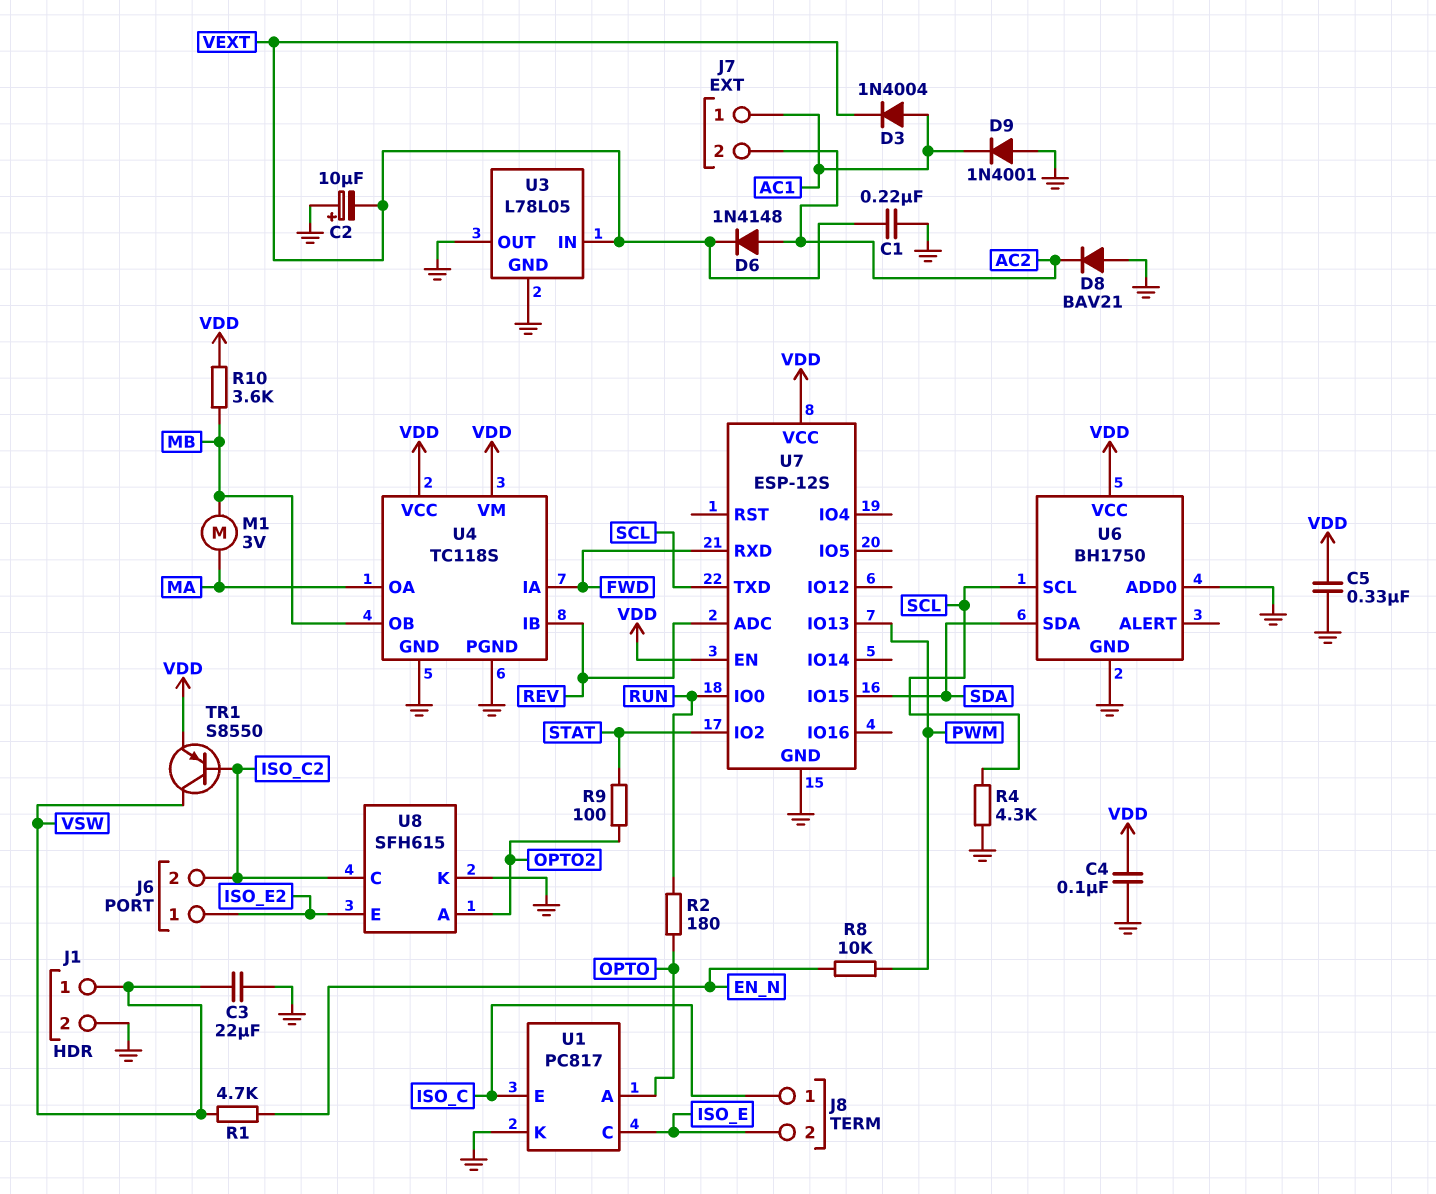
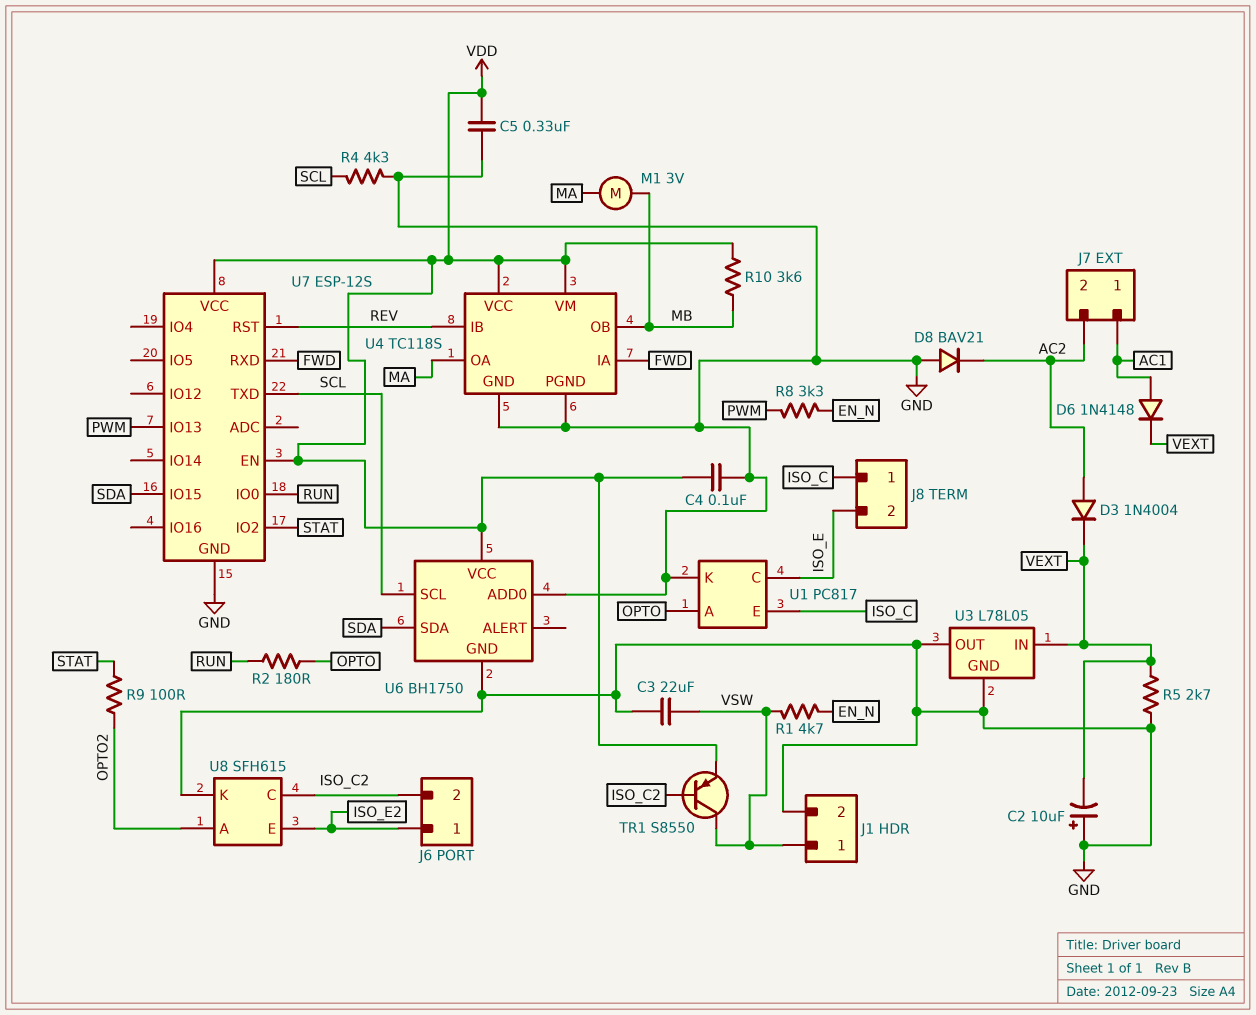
C1: 220nF (GND, VEXT) -> none
D3: diode 1N4004 (A AC1, K VEXT) -> diode 1N4004 (A AC2, K VEXT)
D6: diode 1N4148 (A AC2, K VEXT) -> diode 1N4148 (A AC1, K VEXT)
D9: diode 1N4001 (A GND, K AC1) -> none
R5: none -> 2.7k (GND, VEXT)
R8: 10k (EN_N, PWM) -> 3.3k (EN_N, PWM)
U7 pin ADC: REV -> none
U7 pin RST: none -> REV

